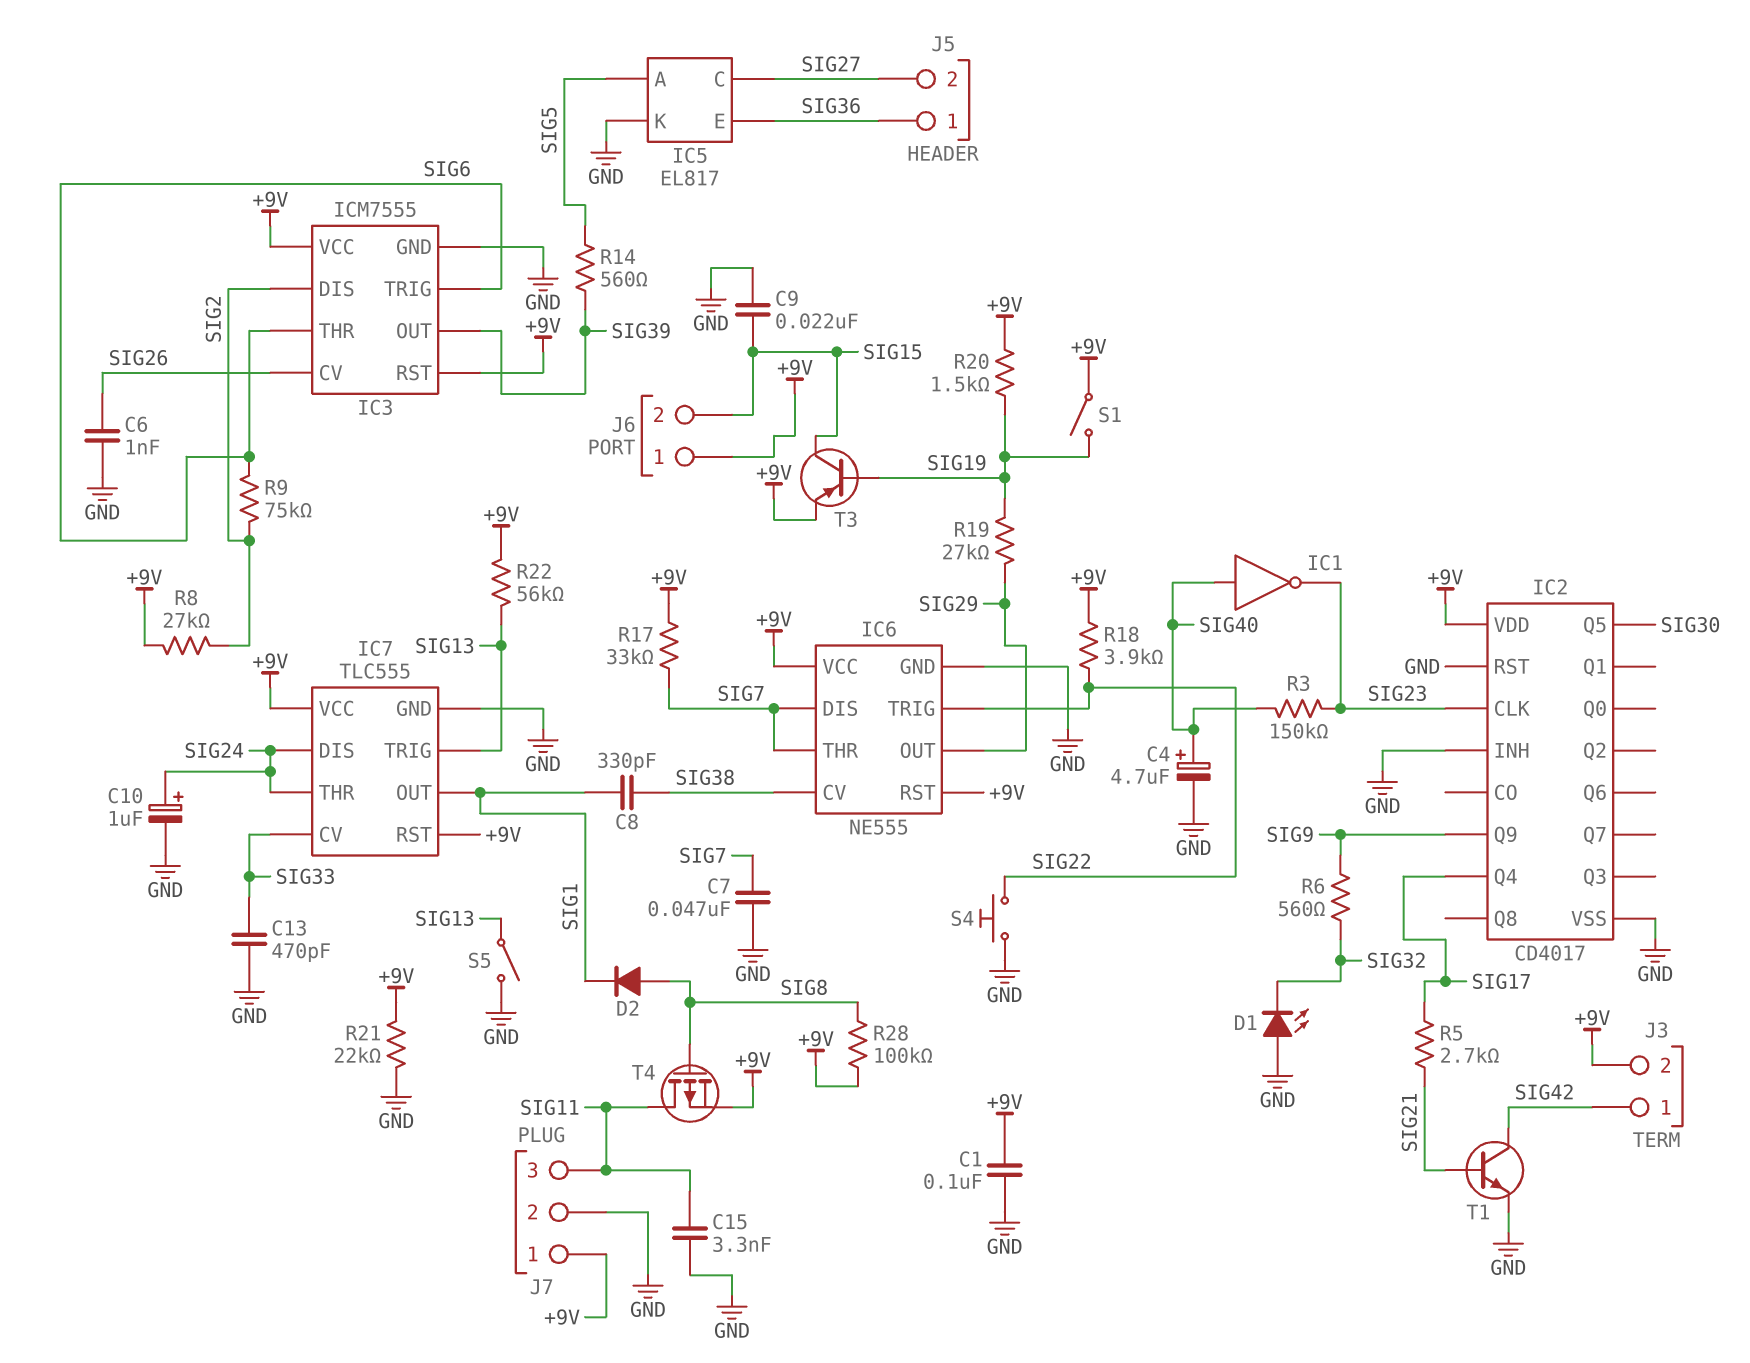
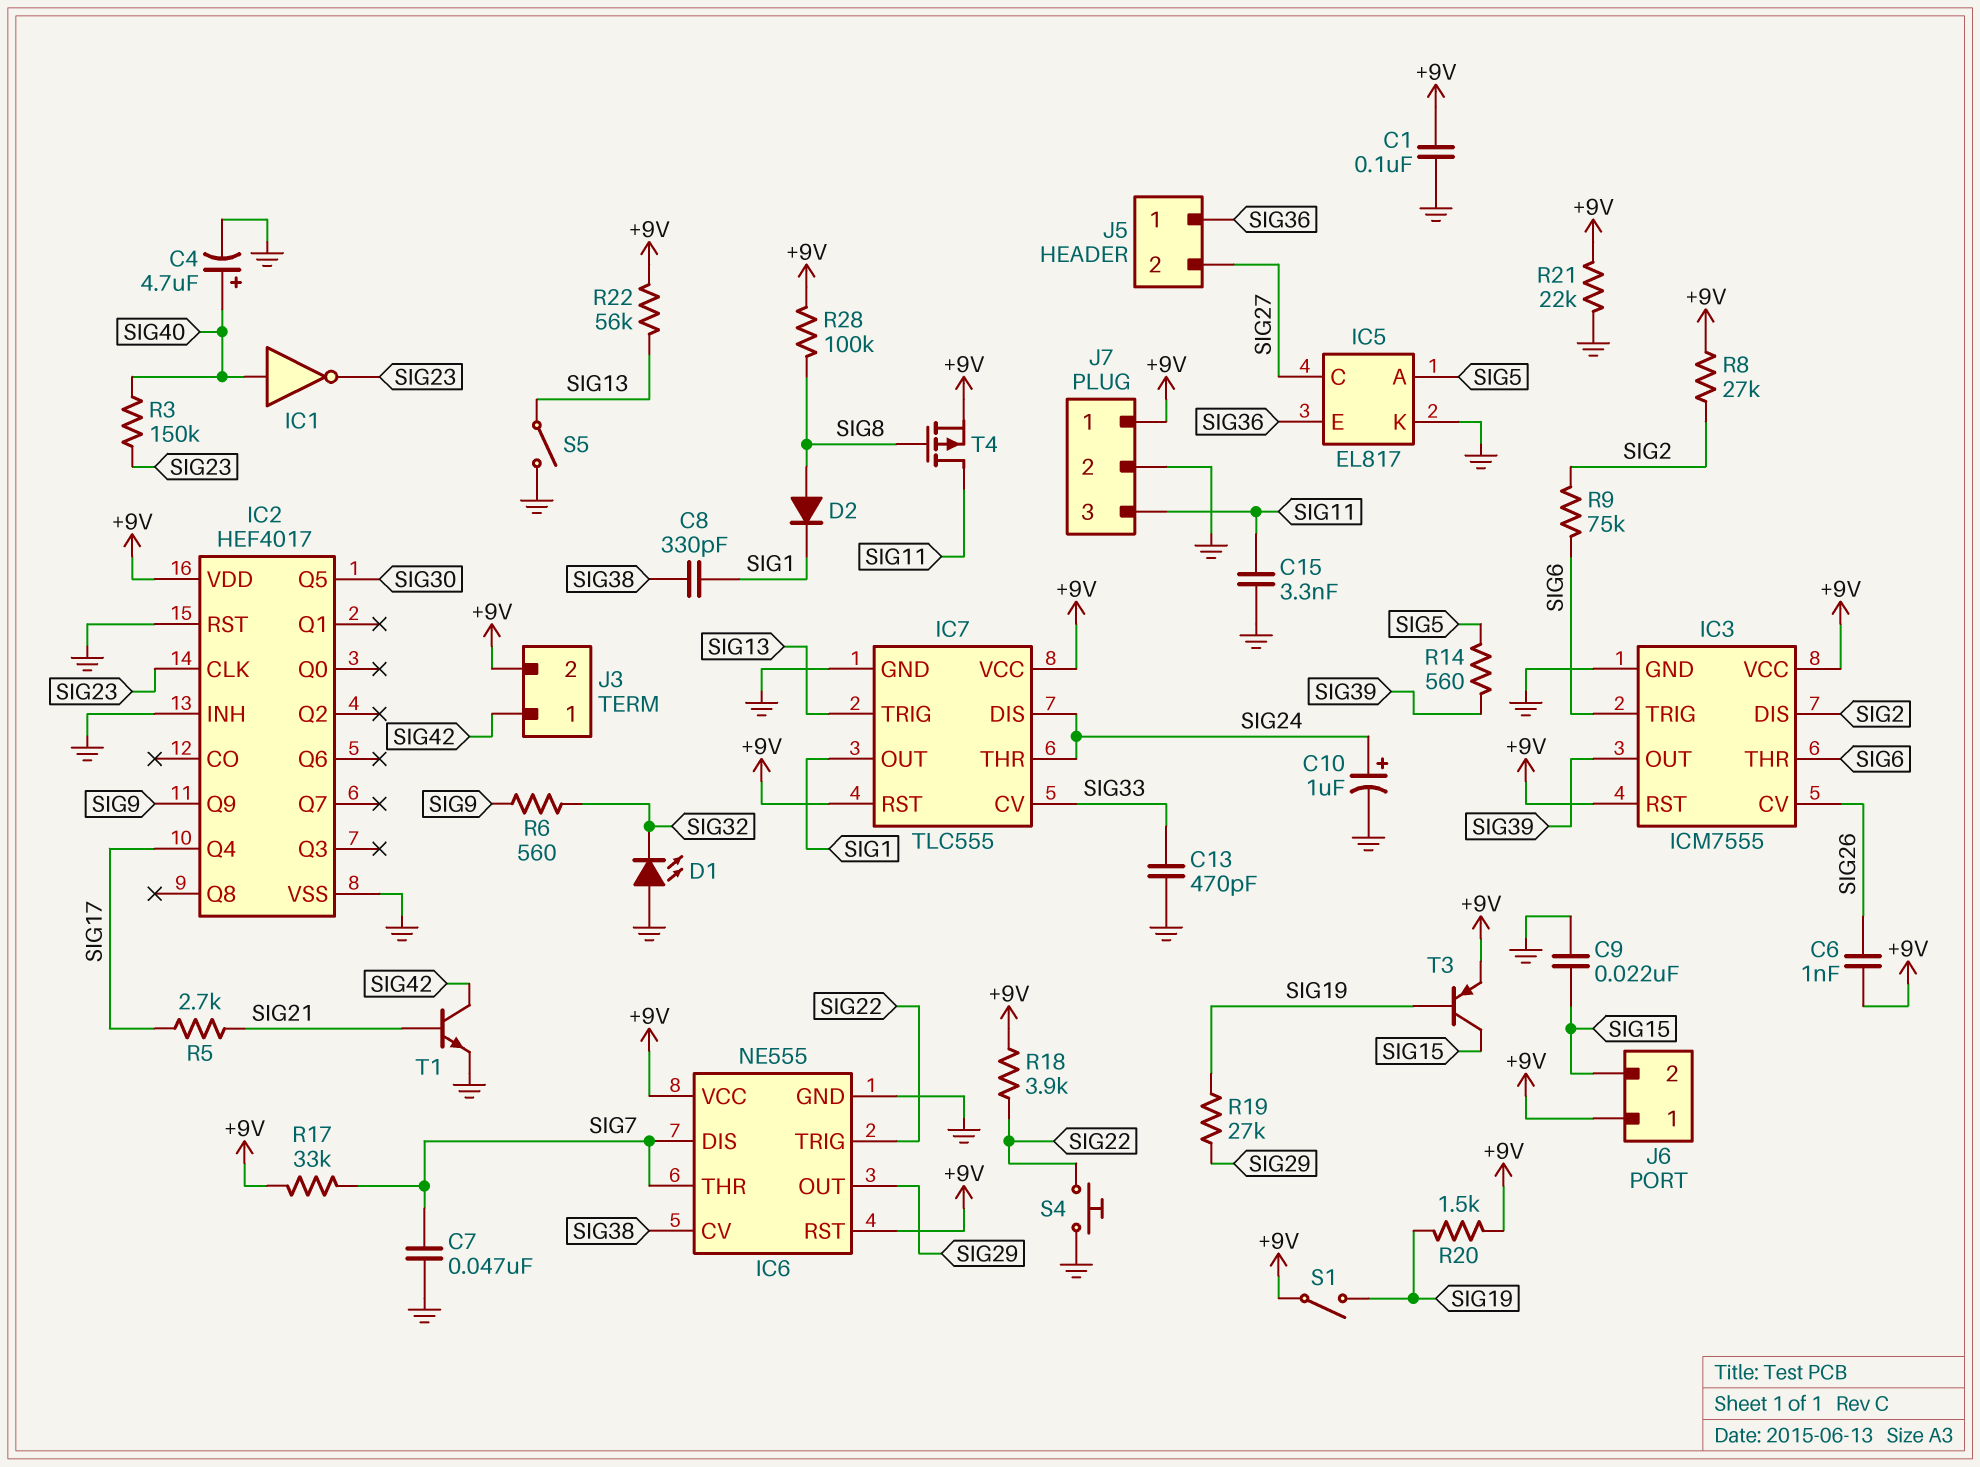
C6: 1nF (GND, SIG26) -> 1nF (+9V, SIG26)
IC2: CD4017 -> HEF4017

